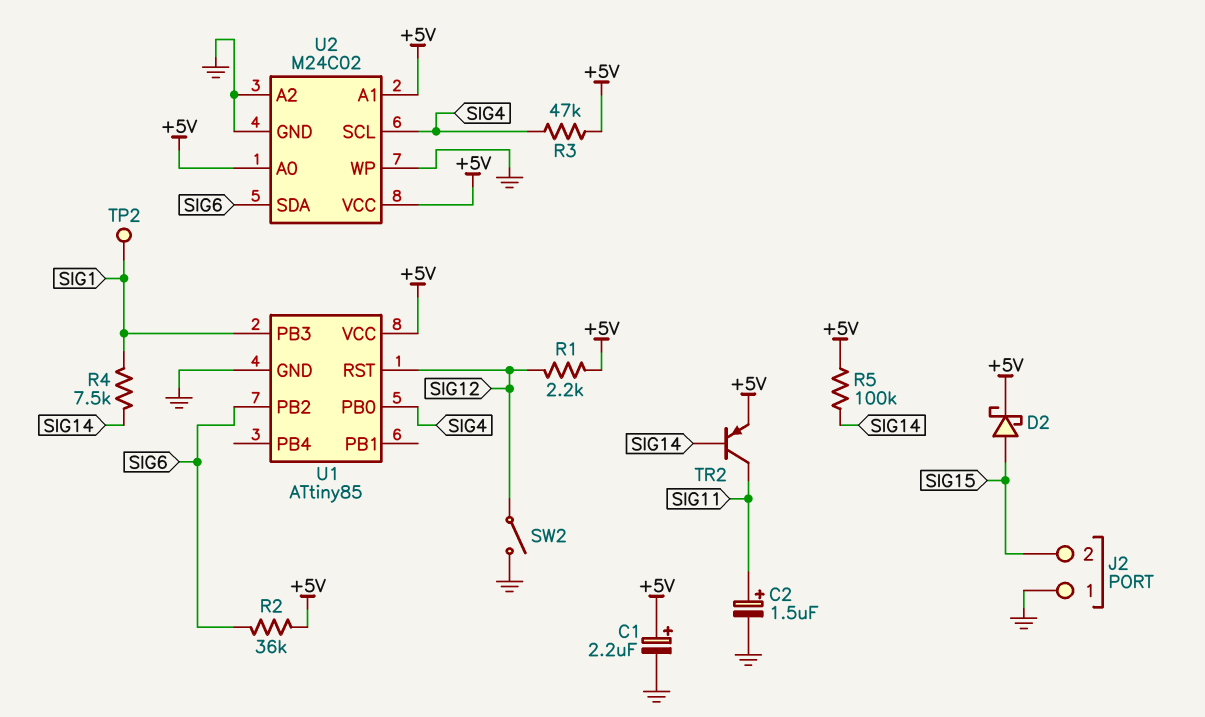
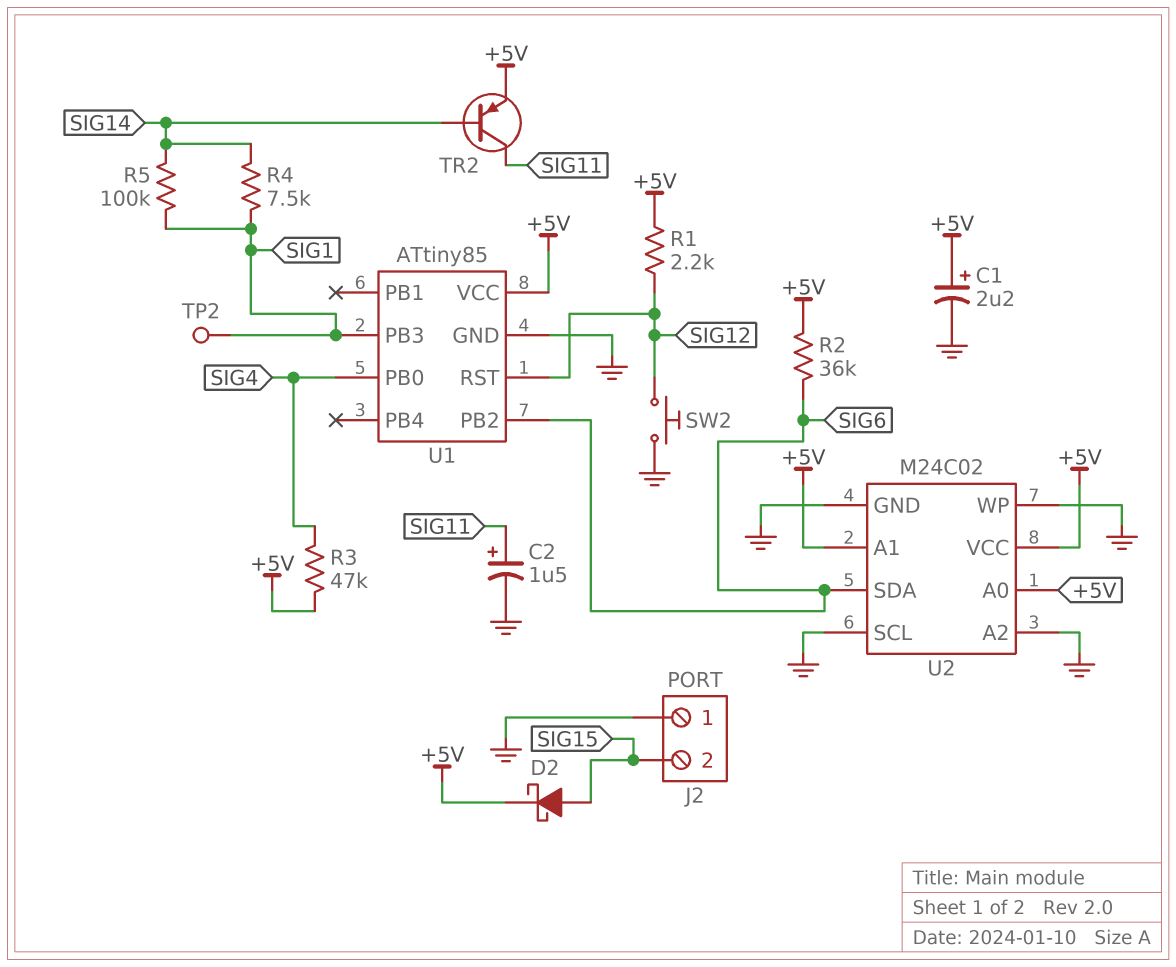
R5: 100k (+5V, SIG14) -> 100k (SIG1, SIG14)
SW2: switch (GND, SIG12) -> button (GND, SIG12)
U2 pin SCL: SIG4 -> GND

